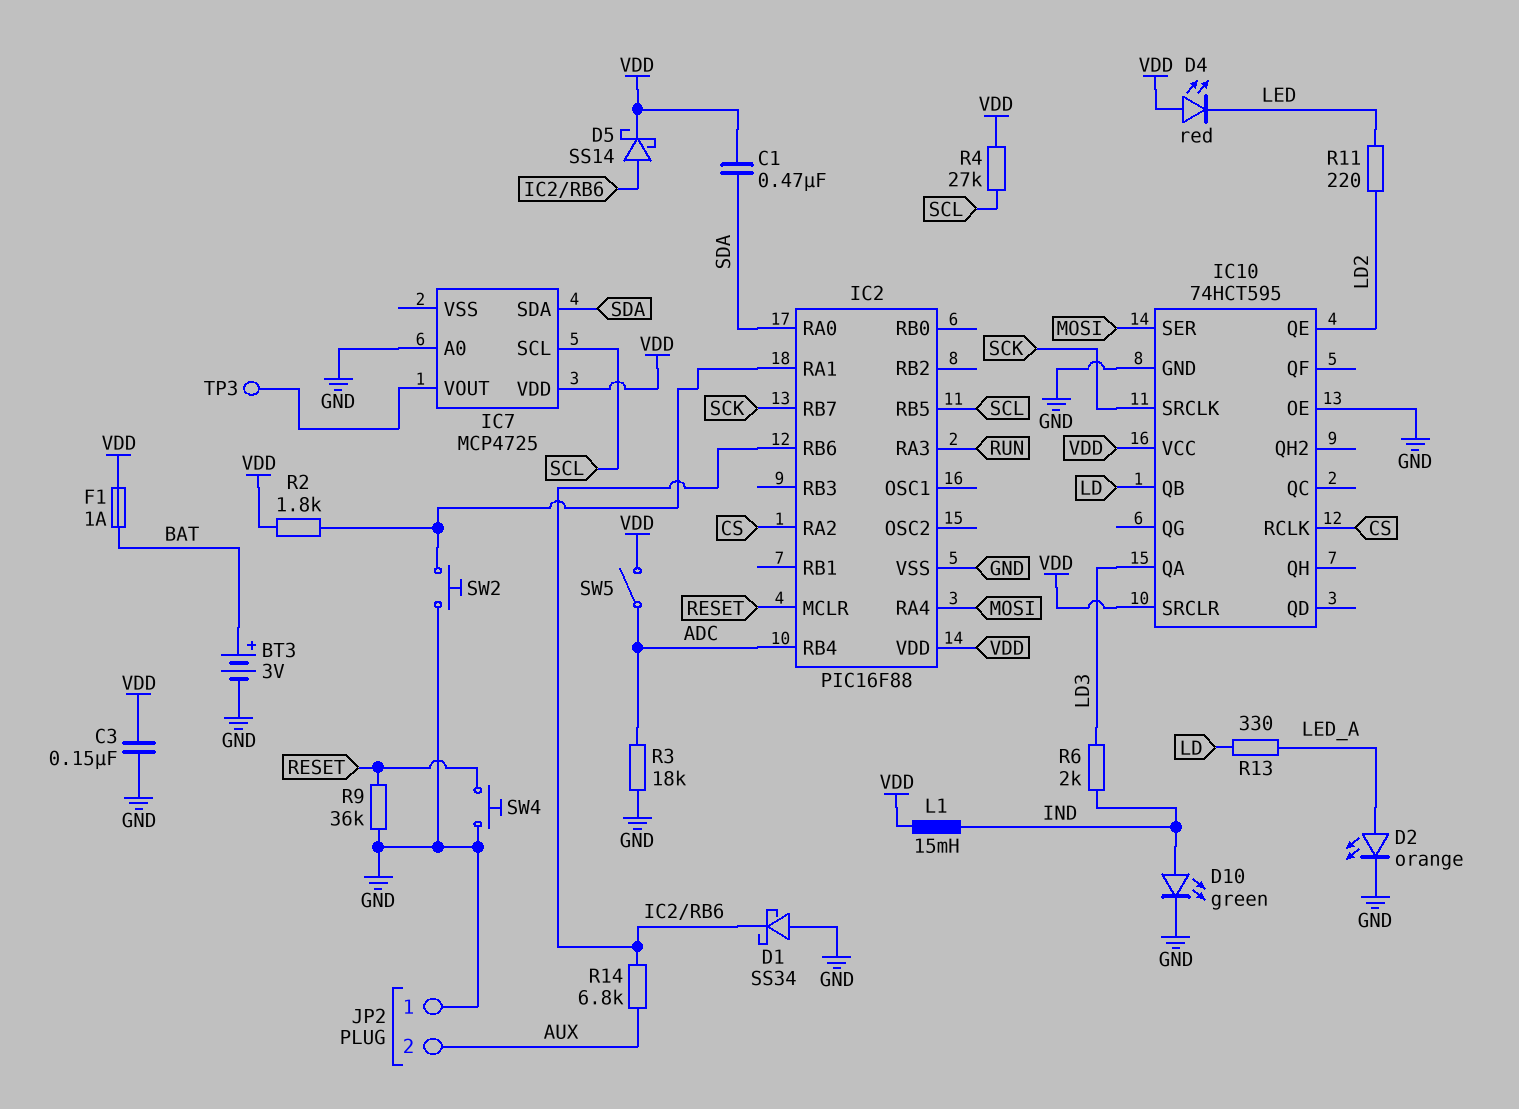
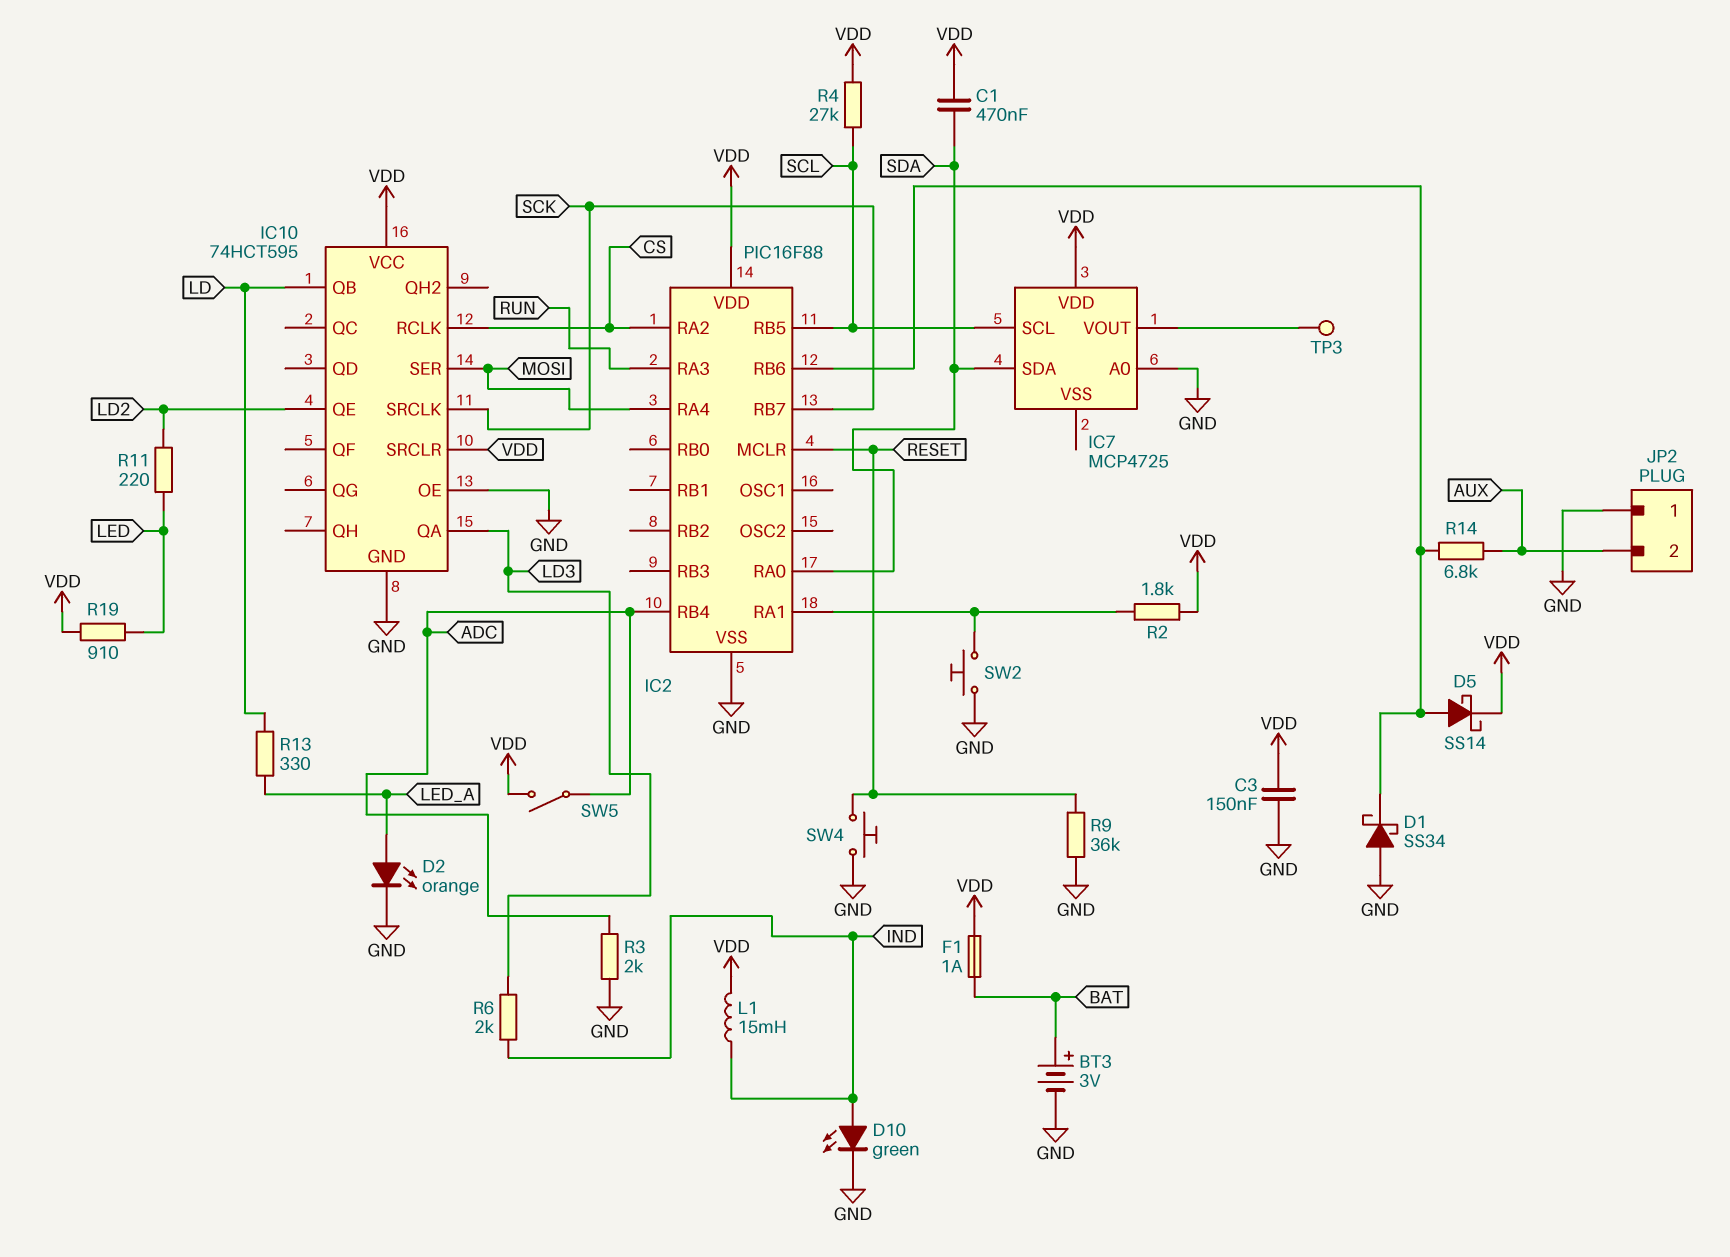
D4: LED red (A VDD, K LED) -> none
R3: 18k (ADC, GND) -> 2k (ADC, GND)
R19: none -> 910 (LED, VDD)

